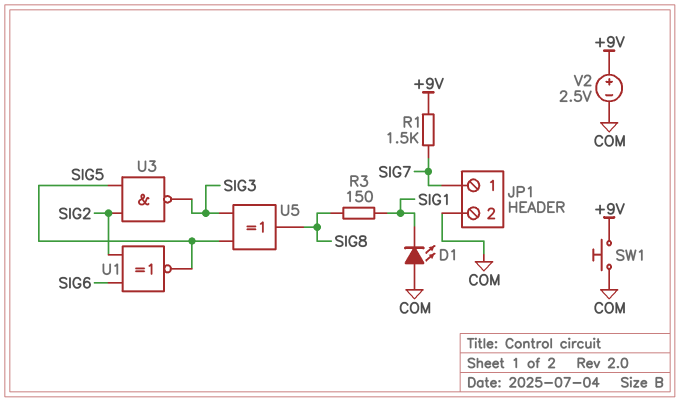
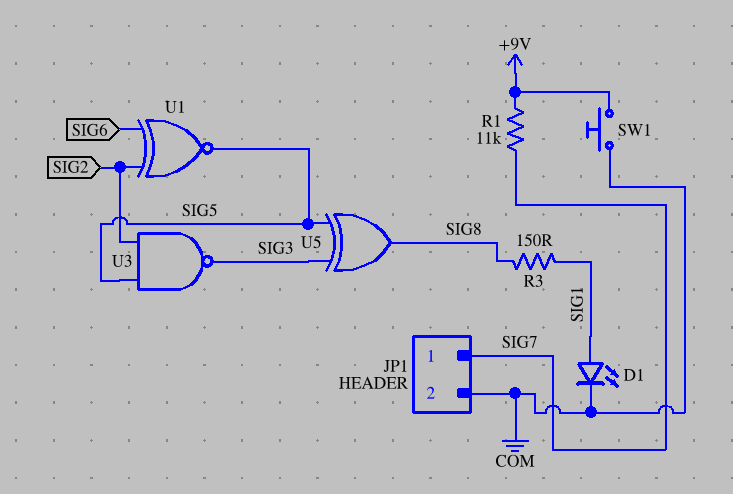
D1: LED (A COM, K SIG1) -> LED (A SIG1, K COM)
R1: 1.5k (+9V, SIG7) -> 11k (+9V, SIG7)
V2: 2.5V (plus +9V, minus COM) -> none

